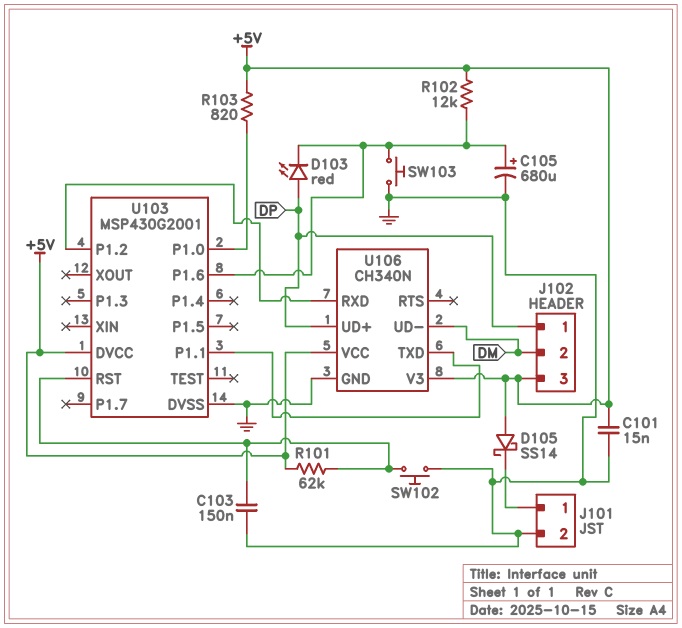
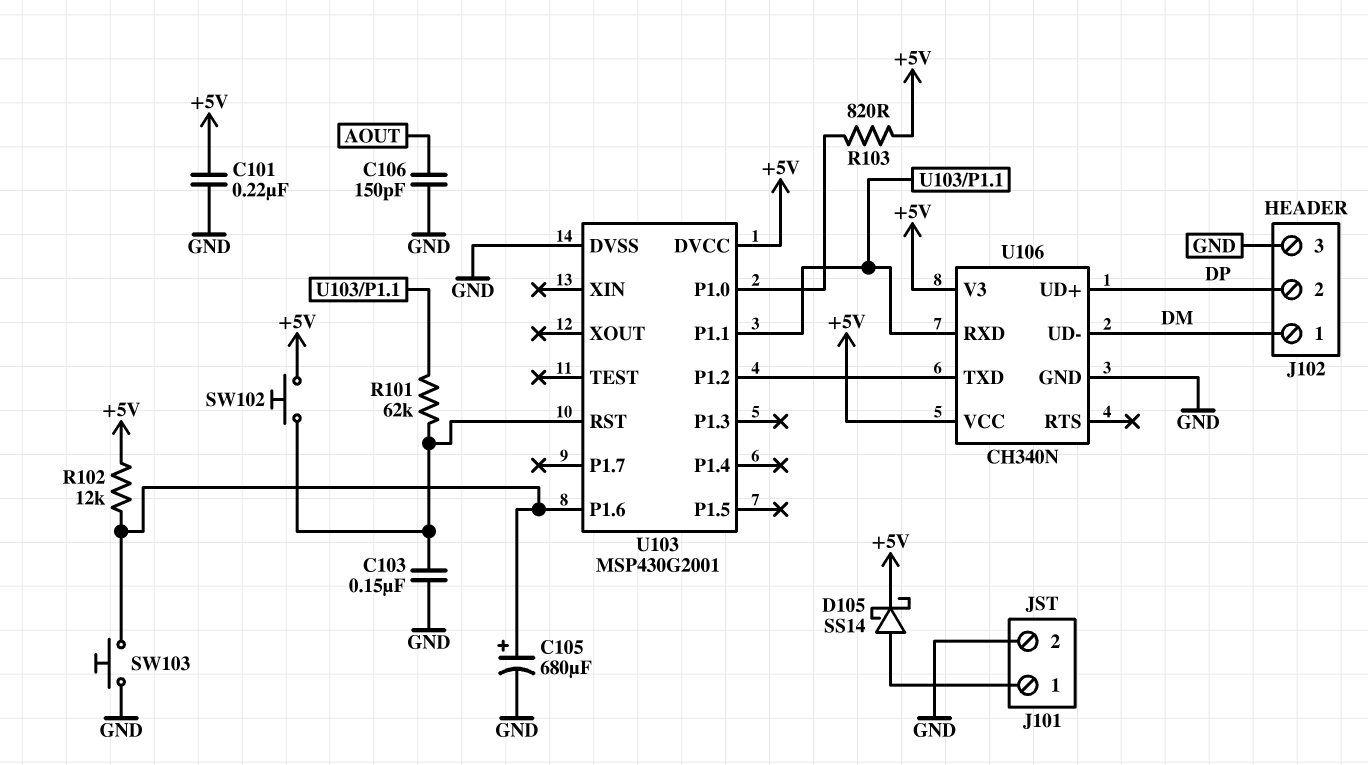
C101: 15nF (+5V, GND) -> 220nF (+5V, GND)
C106: none -> 150pF (AOUT, GND)
D103: LED red (A DP, K U103/P1.6) -> none
D105: schottky SS14 (A +5V, K J101/1) -> schottky SS14 (A J101/1, K +5V)
J102 pin 1: DP -> DM
J102 pin 2: DM -> DP
J102 pin 3: +5V -> GND
R101: 62k (+5V, U103/RST) -> 62k (U103/P1.1, U103/RST)
SW102: button (GND, U103/RST) -> button (+5V, U103/RST)
U106 pin RXD: U103/P1.2 -> U103/P1.1
U106 pin TXD: U103/P1.1 -> U103/P1.2

